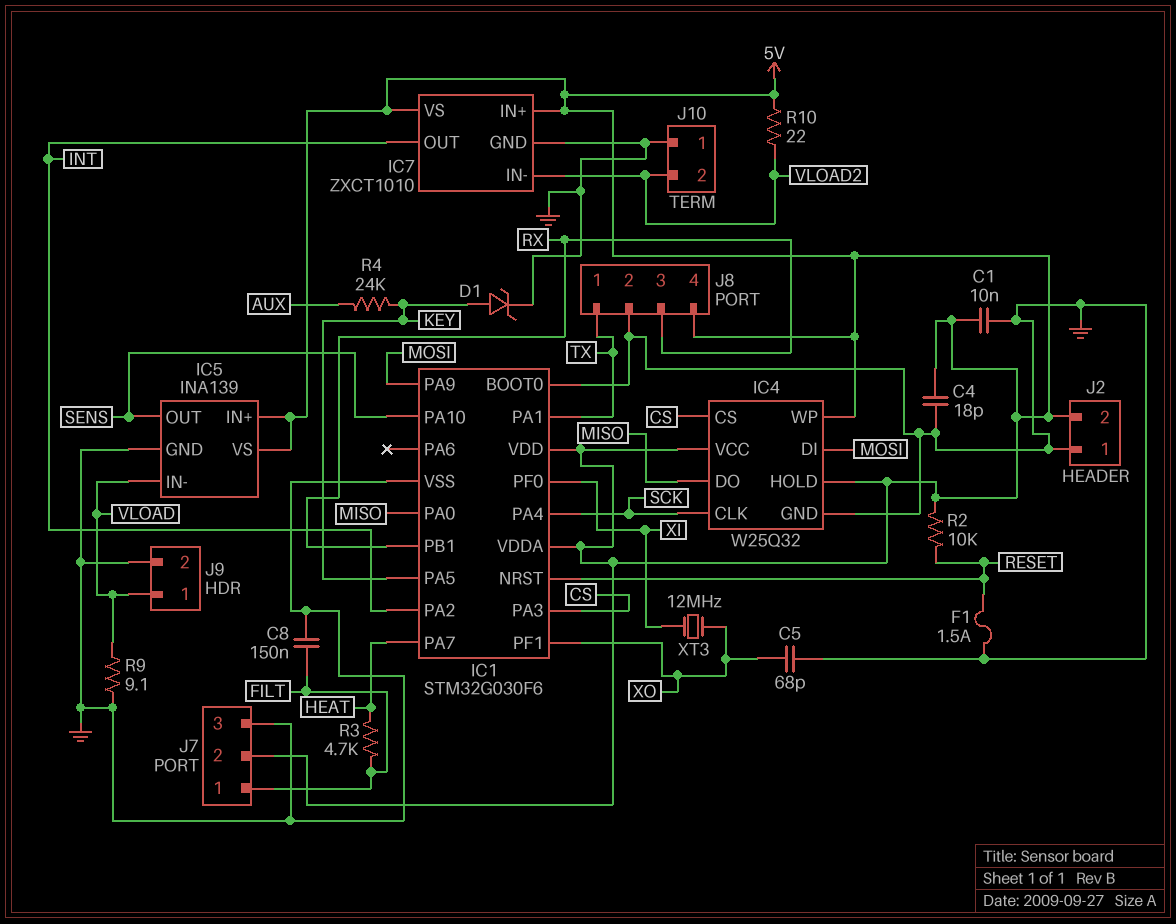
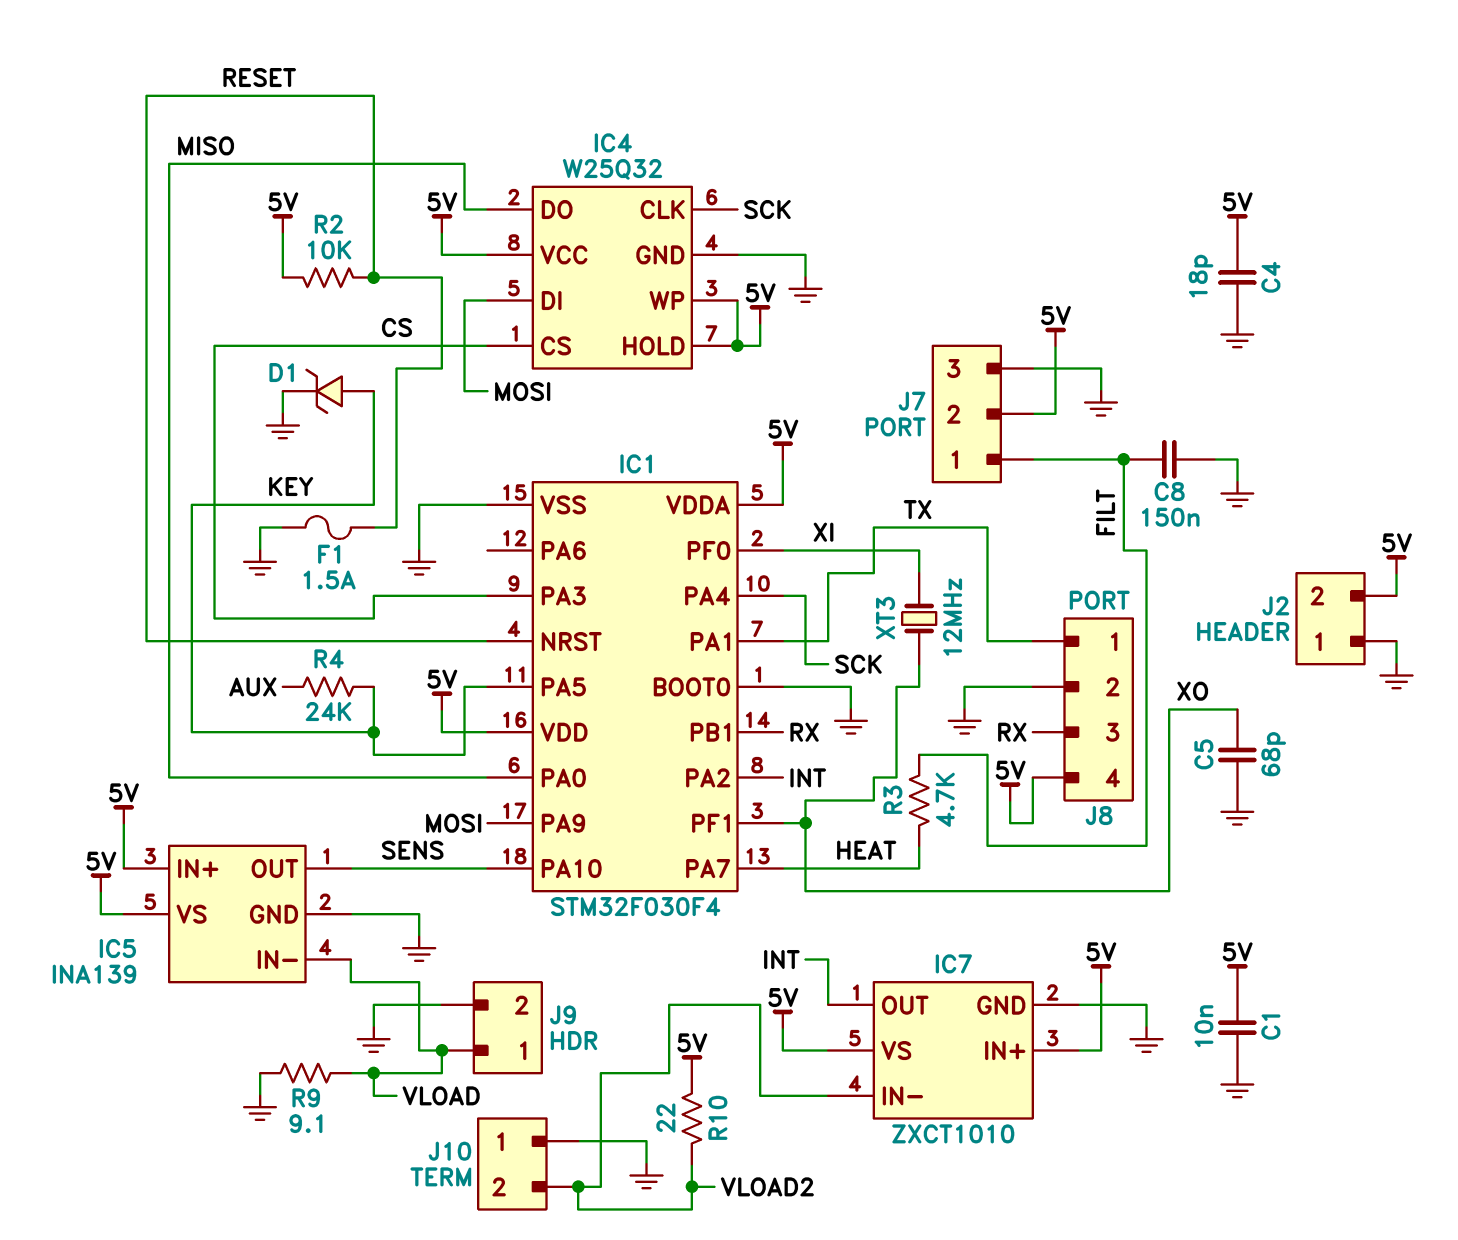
IC1: STM32G030F6 -> STM32F030F4

